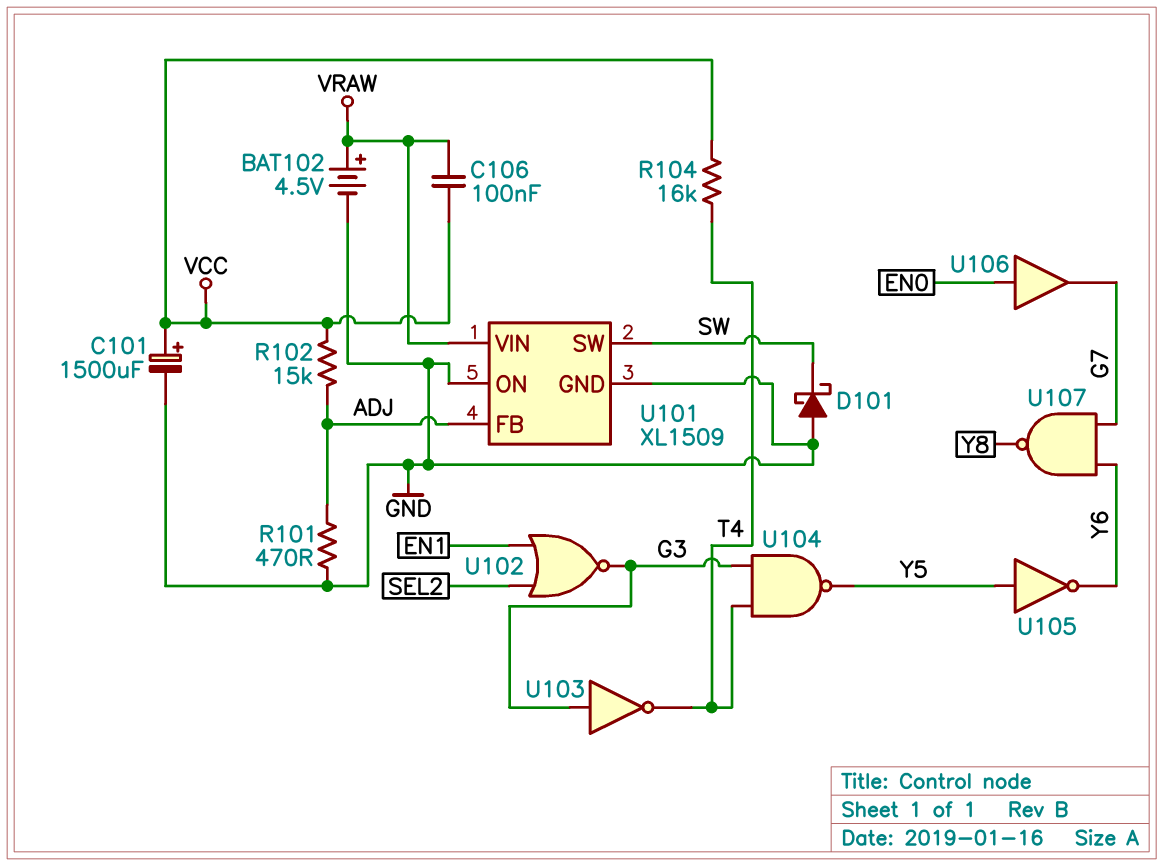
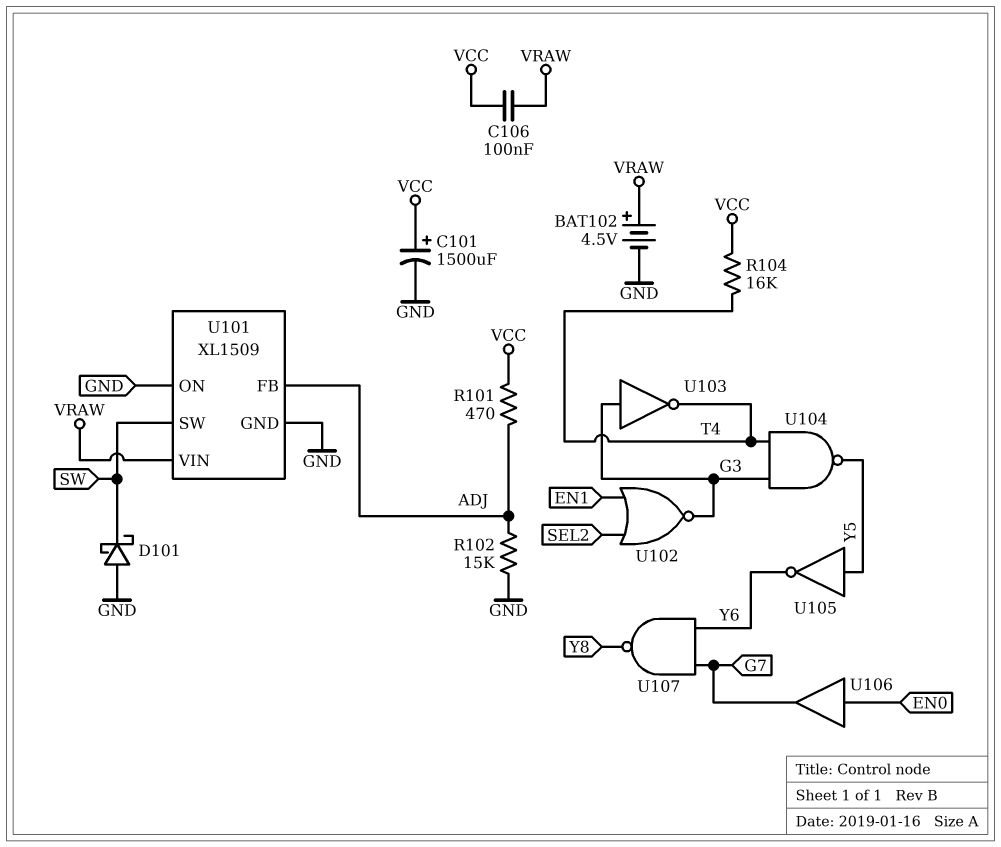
R101: 470 (ADJ, GND) -> 470 (ADJ, VCC)
R102: 15k (ADJ, VCC) -> 15k (ADJ, GND)

